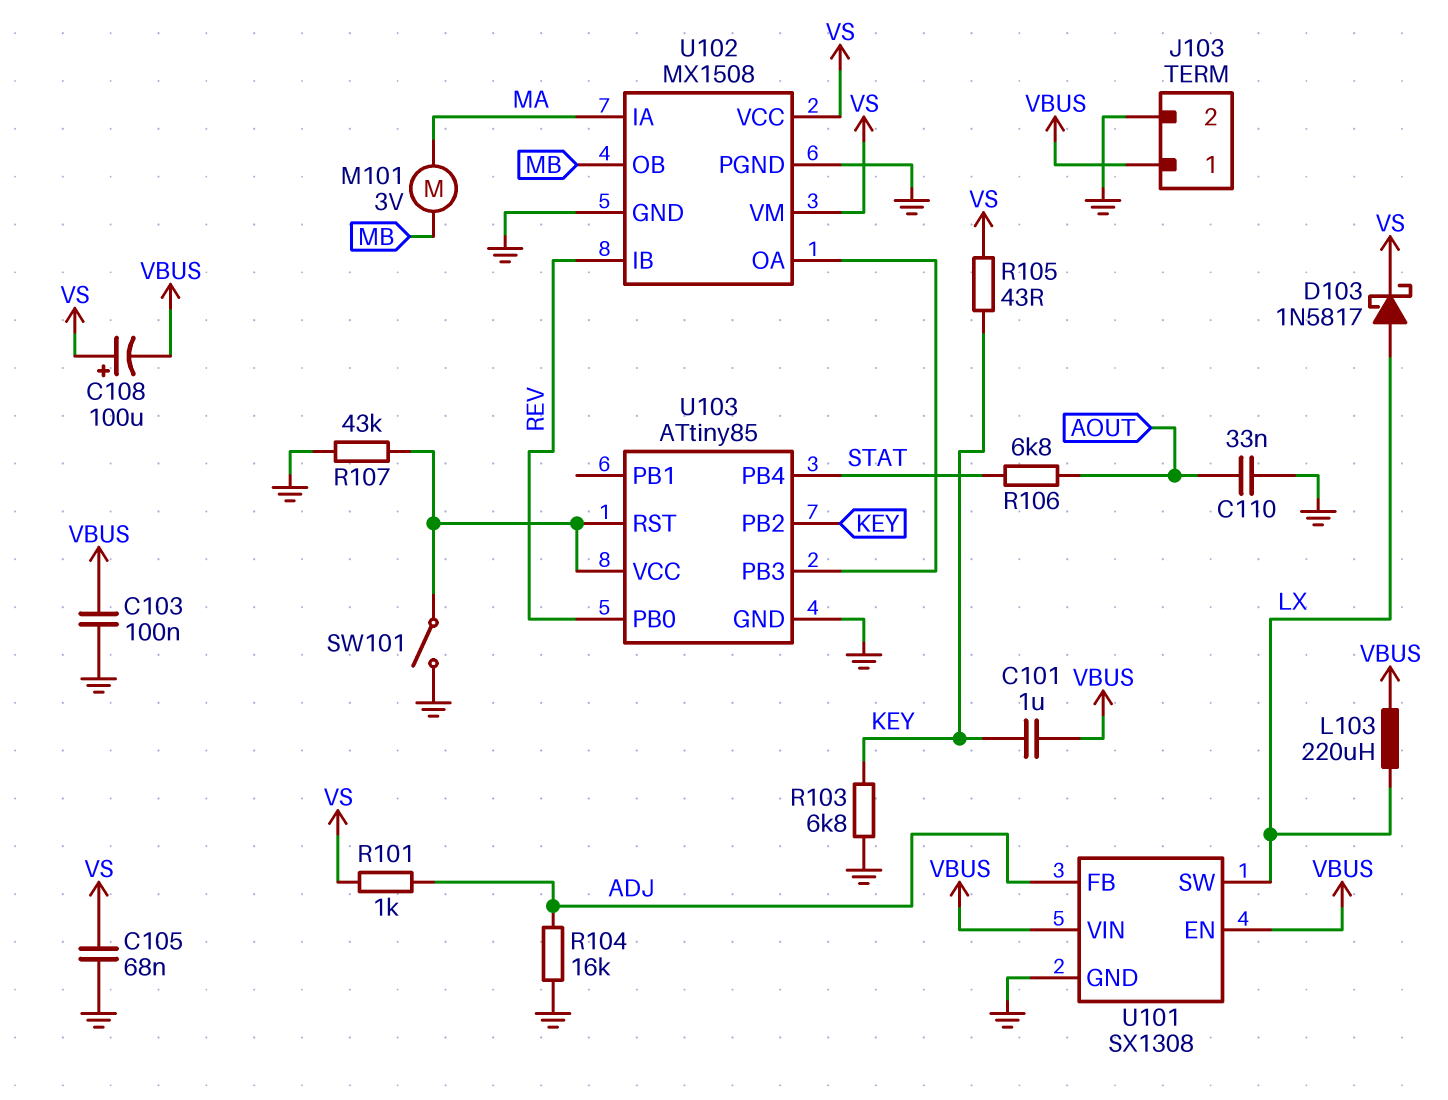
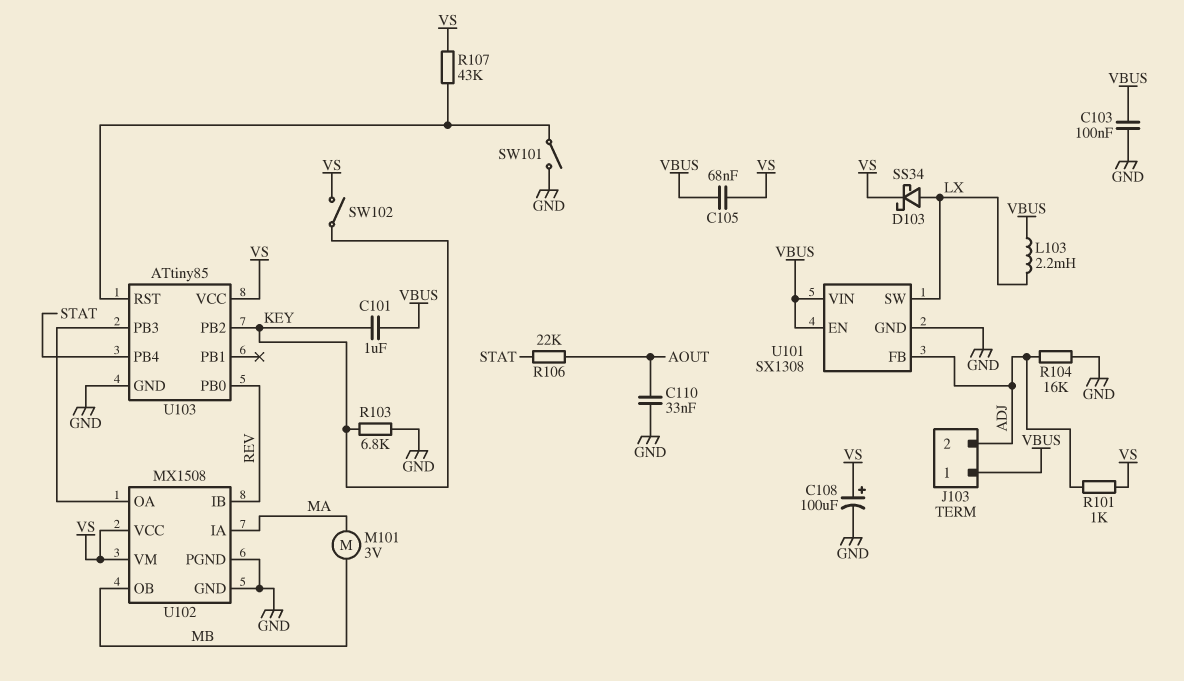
C105: 68nF (GND, VS) -> 68nF (VBUS, VS)
C108: 100uF (plus VS, minus VBUS) -> 100uF (plus VS, minus GND)
D103: schottky 1N5817 (A LX, K VS) -> schottky SS34 (A LX, K VS)
J103 pin 2: GND -> ADJ
L103: 220uH (LX, VBUS) -> 2.2mH (LX, VBUS)
R105: 43 (KEY, VS) -> none
R106: 6.8k (AOUT, STAT) -> 22k (AOUT, STAT)
R107: 43k (GND, U103/RST) -> 43k (U103/RST, VS)
SW102: none -> switch (KEY, VS)
U103 pin VCC: U103/RST -> VS

